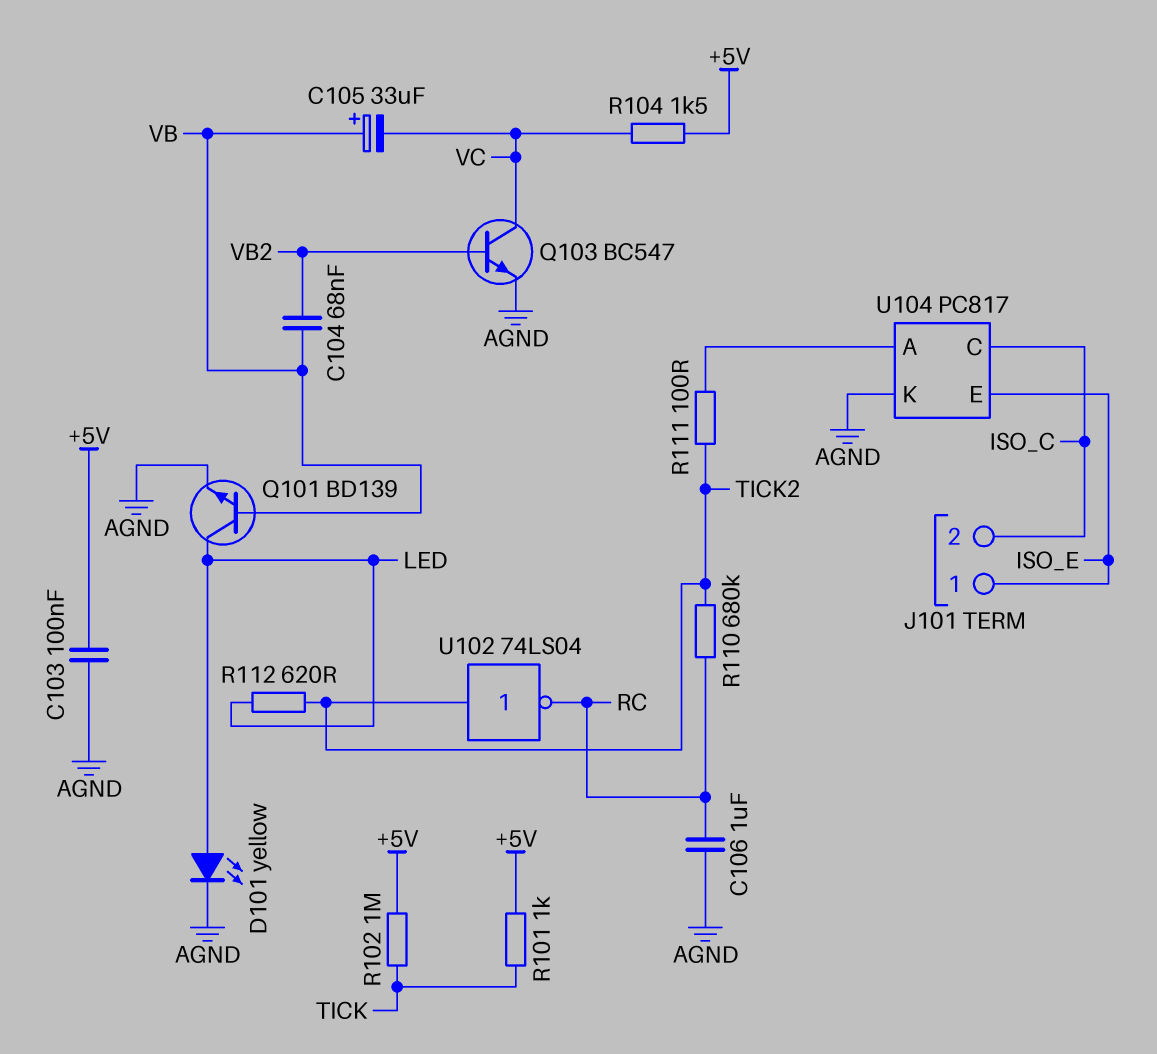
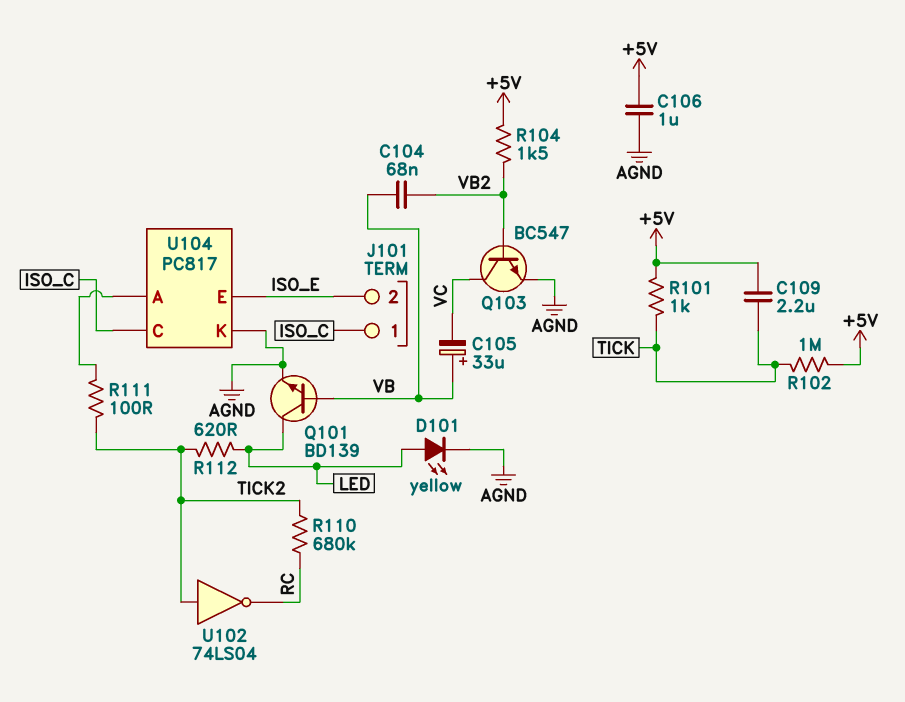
C103: 100nF (+5V, AGND) -> none
C106: 1uF (AGND, RC) -> 1uF (+5V, AGND)
C109: none -> 2.2uF (+5V, TICK)
J101 pin 1: ISO_E -> ISO_C
J101 pin 2: ISO_C -> ISO_E
R104: 1.5k (+5V, VC) -> 1.5k (+5V, VB2)

